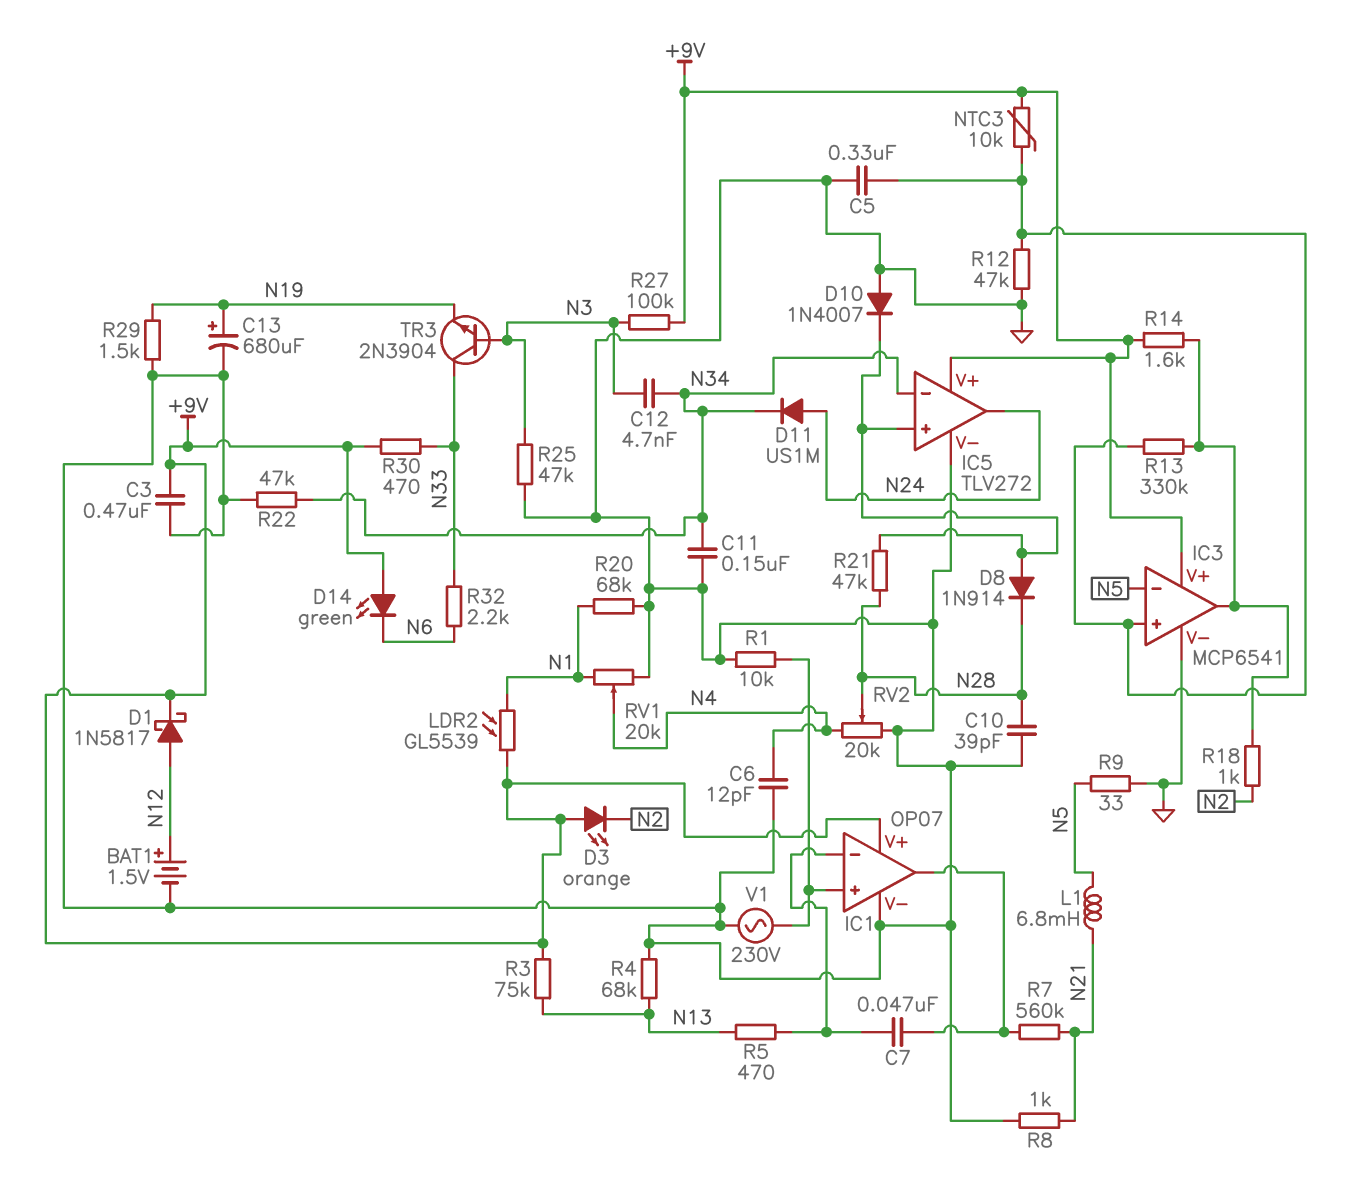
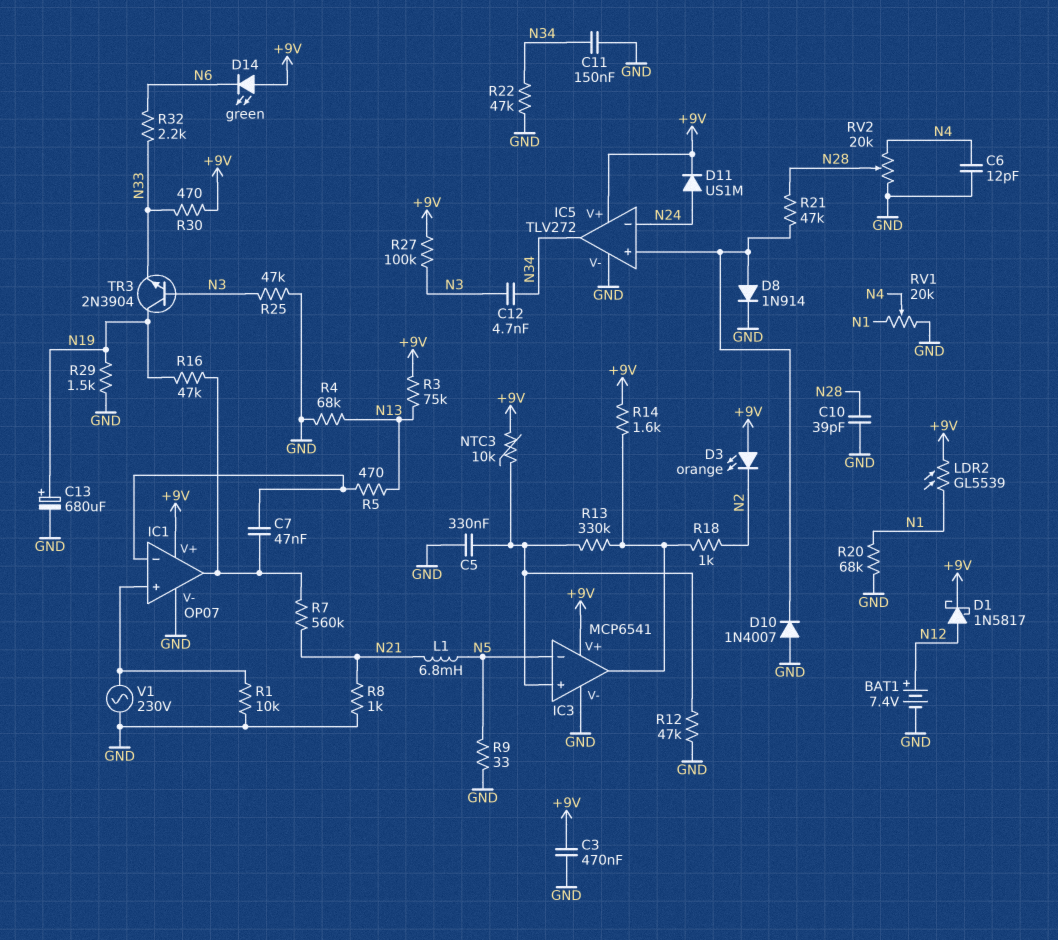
BAT1: 1.5V (plus N12, minus GND) -> 7.4V (plus N12, minus GND)
D8: diode 1N914 (A IC5/in+, K N28) -> diode 1N914 (A IC5/in+, K GND)
D11: diode US1M (A N24, K N34) -> diode US1M (A N24, K +9V)
IC5 pin in-: N34 -> N24
IC5 pin out: N24 -> N34
R16: none -> 47k (IC1/out, N19)
TR3: NPN 2N3904 (B N3, C N33, E N19) -> NPN 2N3904 (B N3, C N19, E N33)

